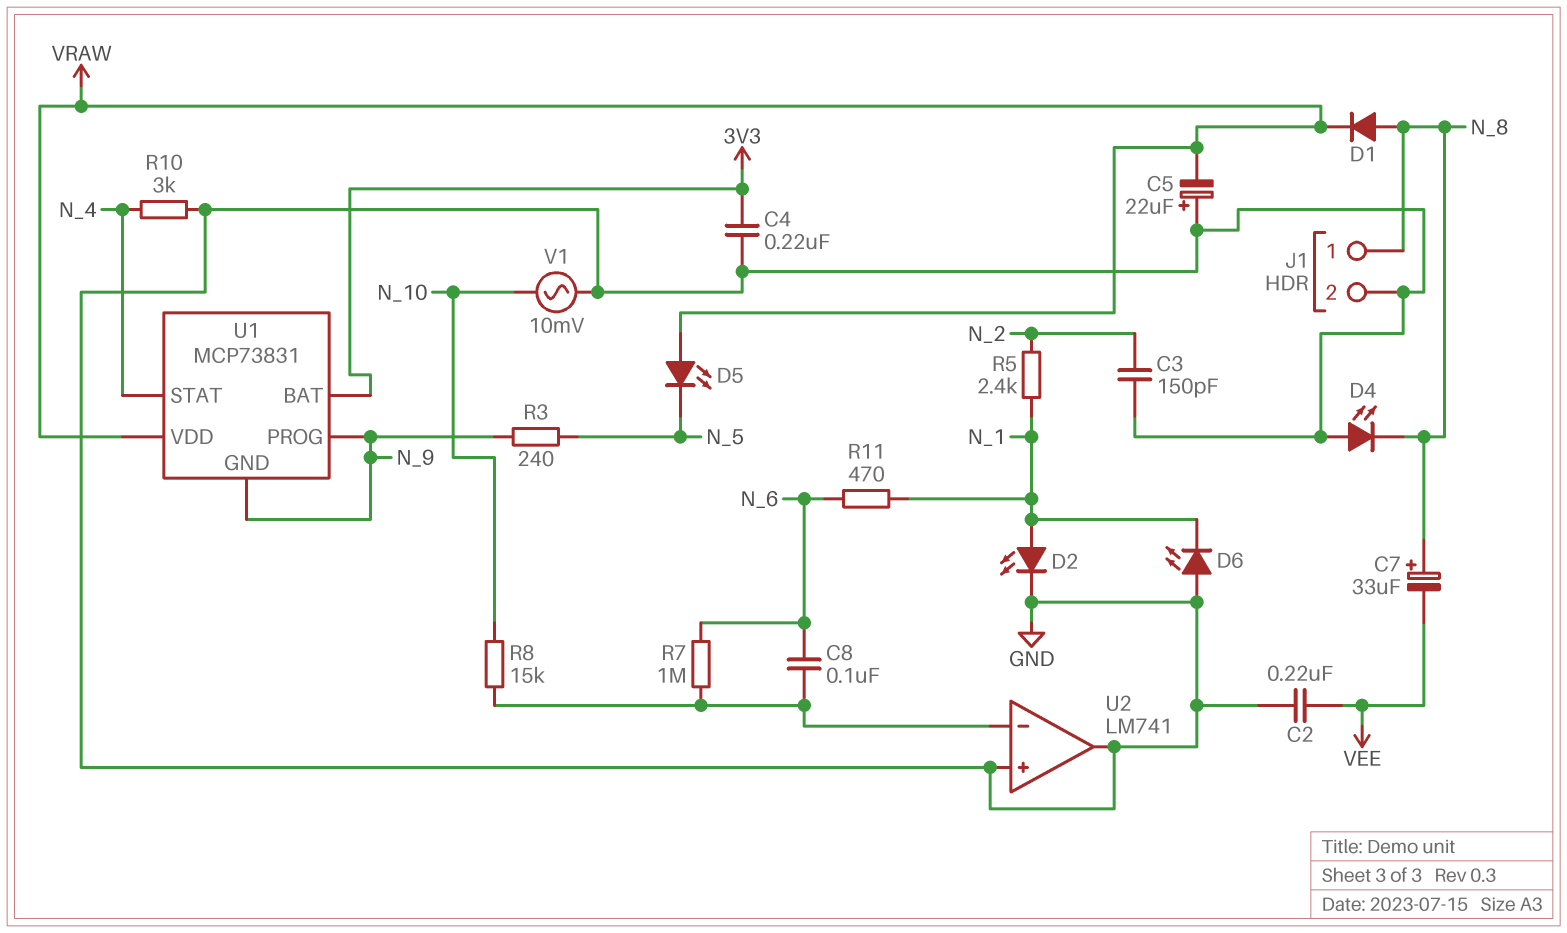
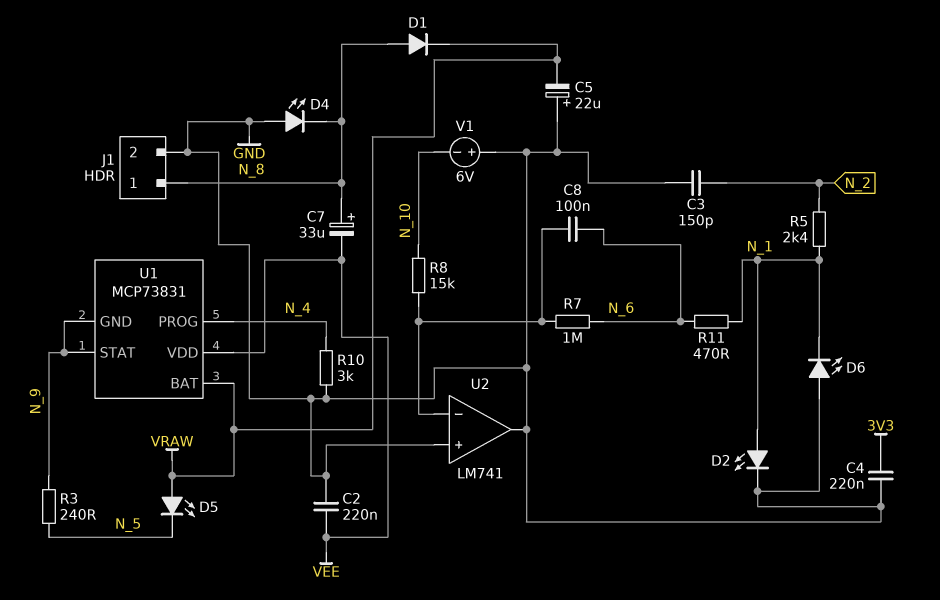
U1 pin BAT: 3V3 -> VRAW
U1 pin PROG: N_9 -> N_4
U1 pin STAT: N_4 -> N_9
U1 pin VDD: VRAW -> VEE
V1: AC 10mV (GND, N_10) -> 6V (plus GND, minus N_10)

